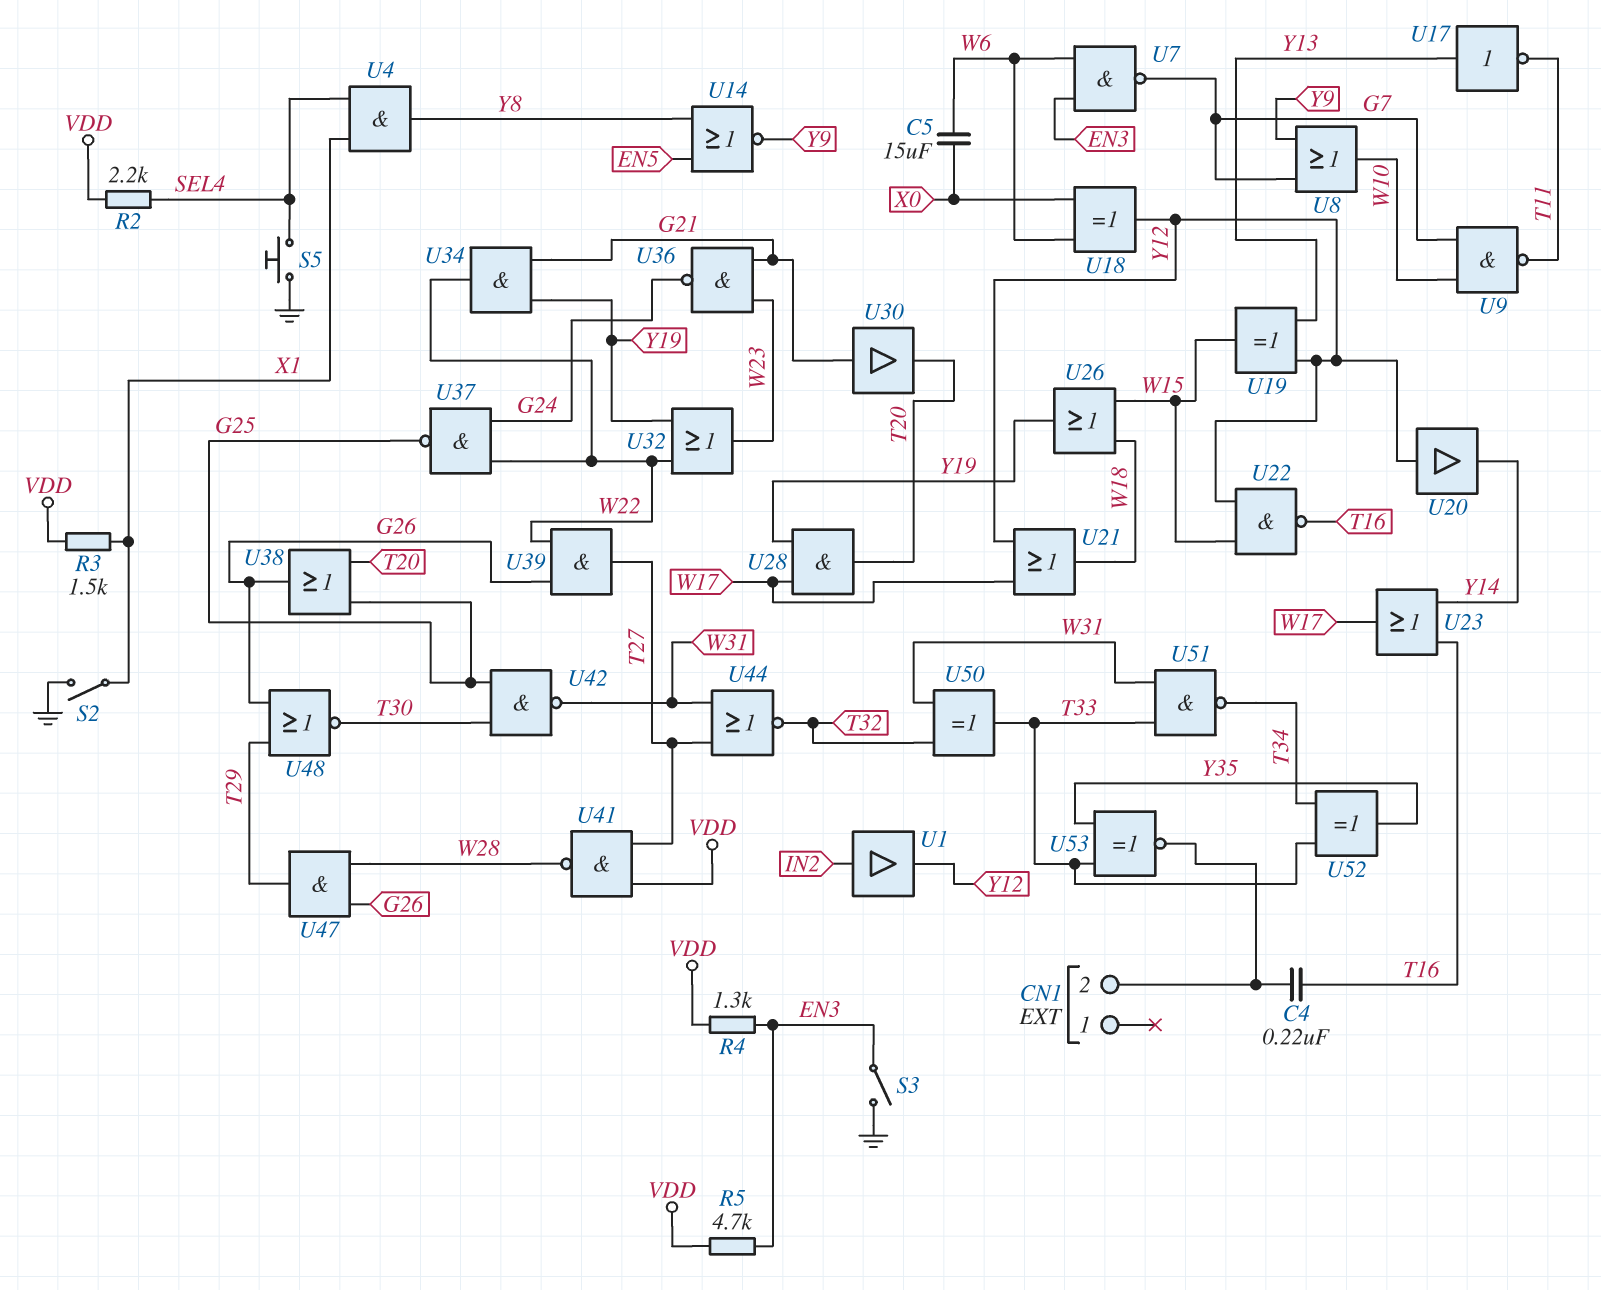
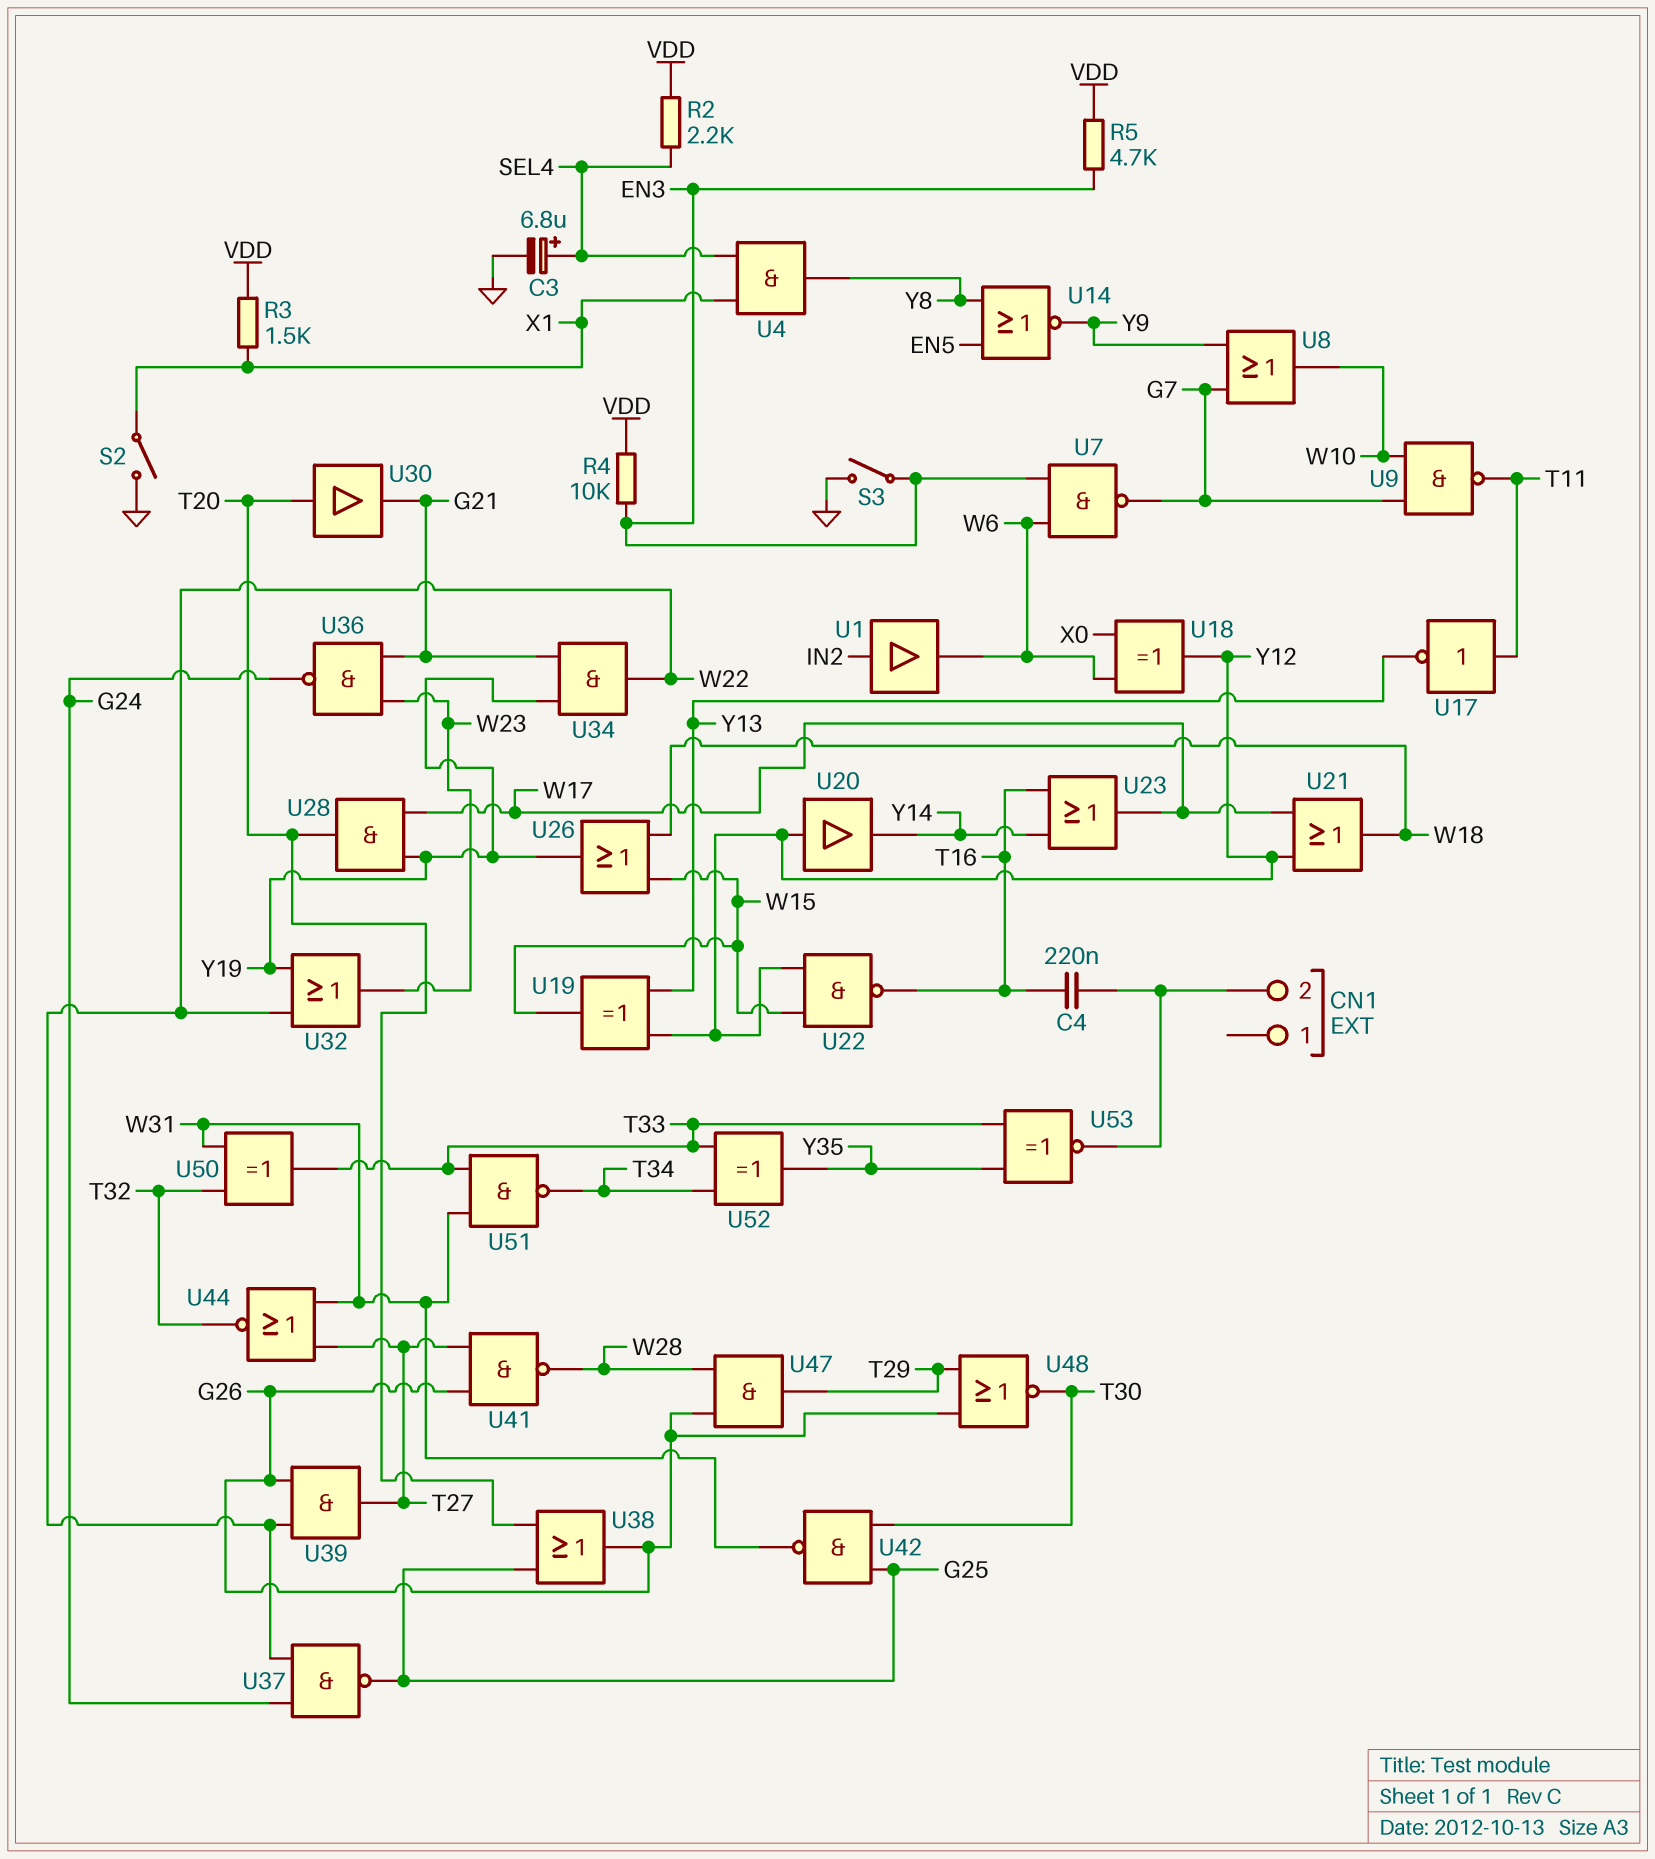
C3: none -> 6.8uF (plus SEL4, minus GND)
C5: 15uF (W6, X0) -> none
R4: 1.3k (EN3, VDD) -> 10k (EN3, VDD)
S5: button (GND, SEL4) -> none
U1: buffer (in IN2, out Y12) -> buffer (in IN2, out W6)
U17: NOT (in Y13, out T11) -> NOT (in T11, out Y13)
U30: buffer (in G21, out T20) -> buffer (in T20, out G21)
U41: NAND (in T27, in VDD, out W28) -> NAND (in G26, in T27, out W28)

